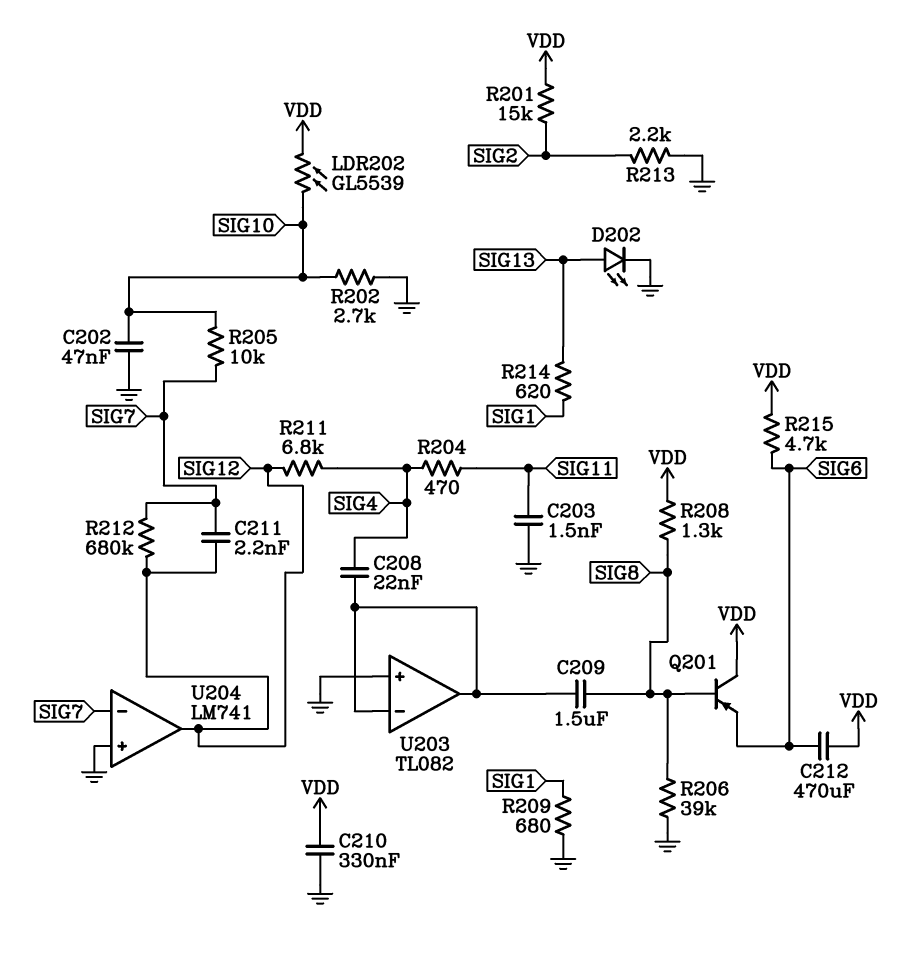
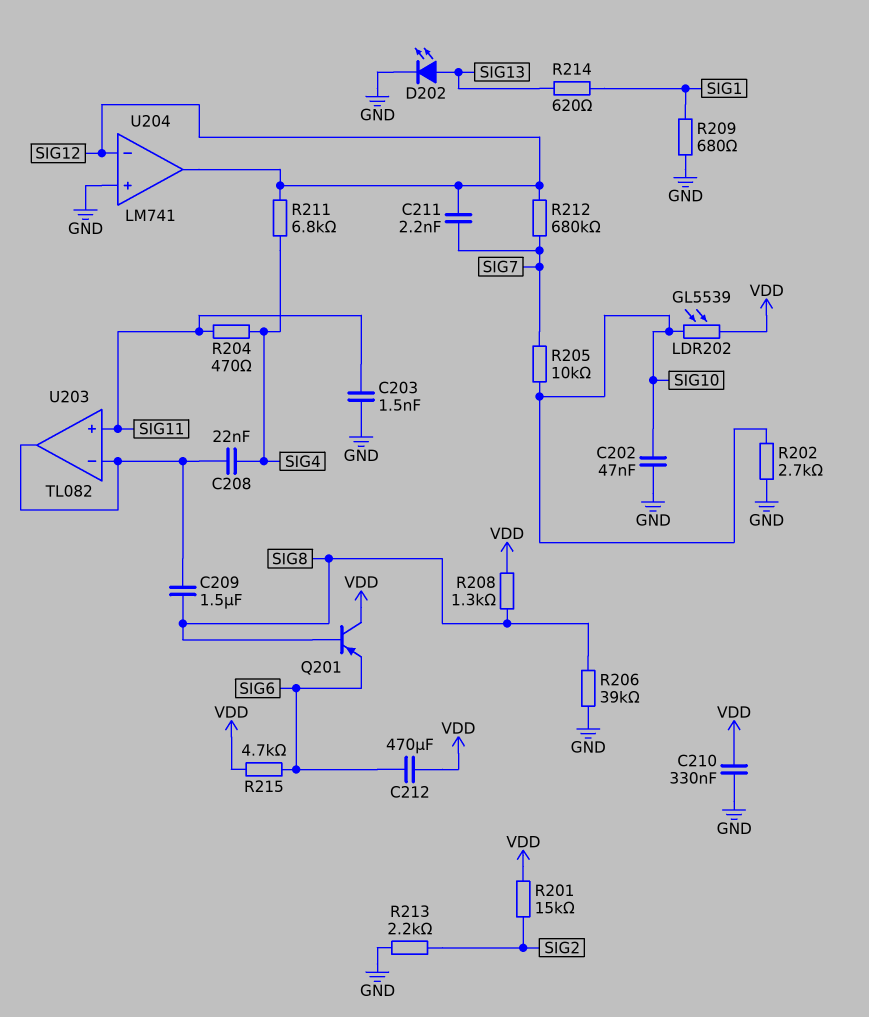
U203 pin in+: GND -> SIG11
U204 pin in-: SIG7 -> SIG12

